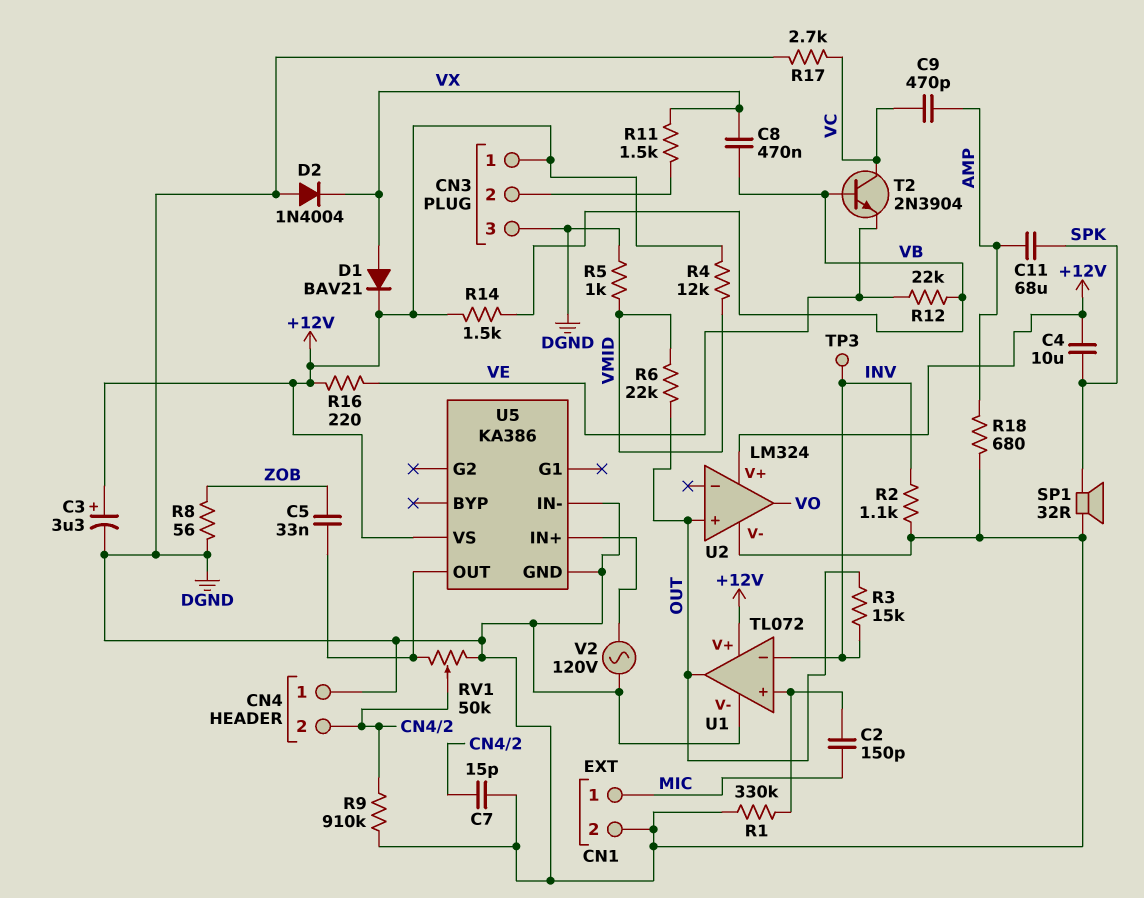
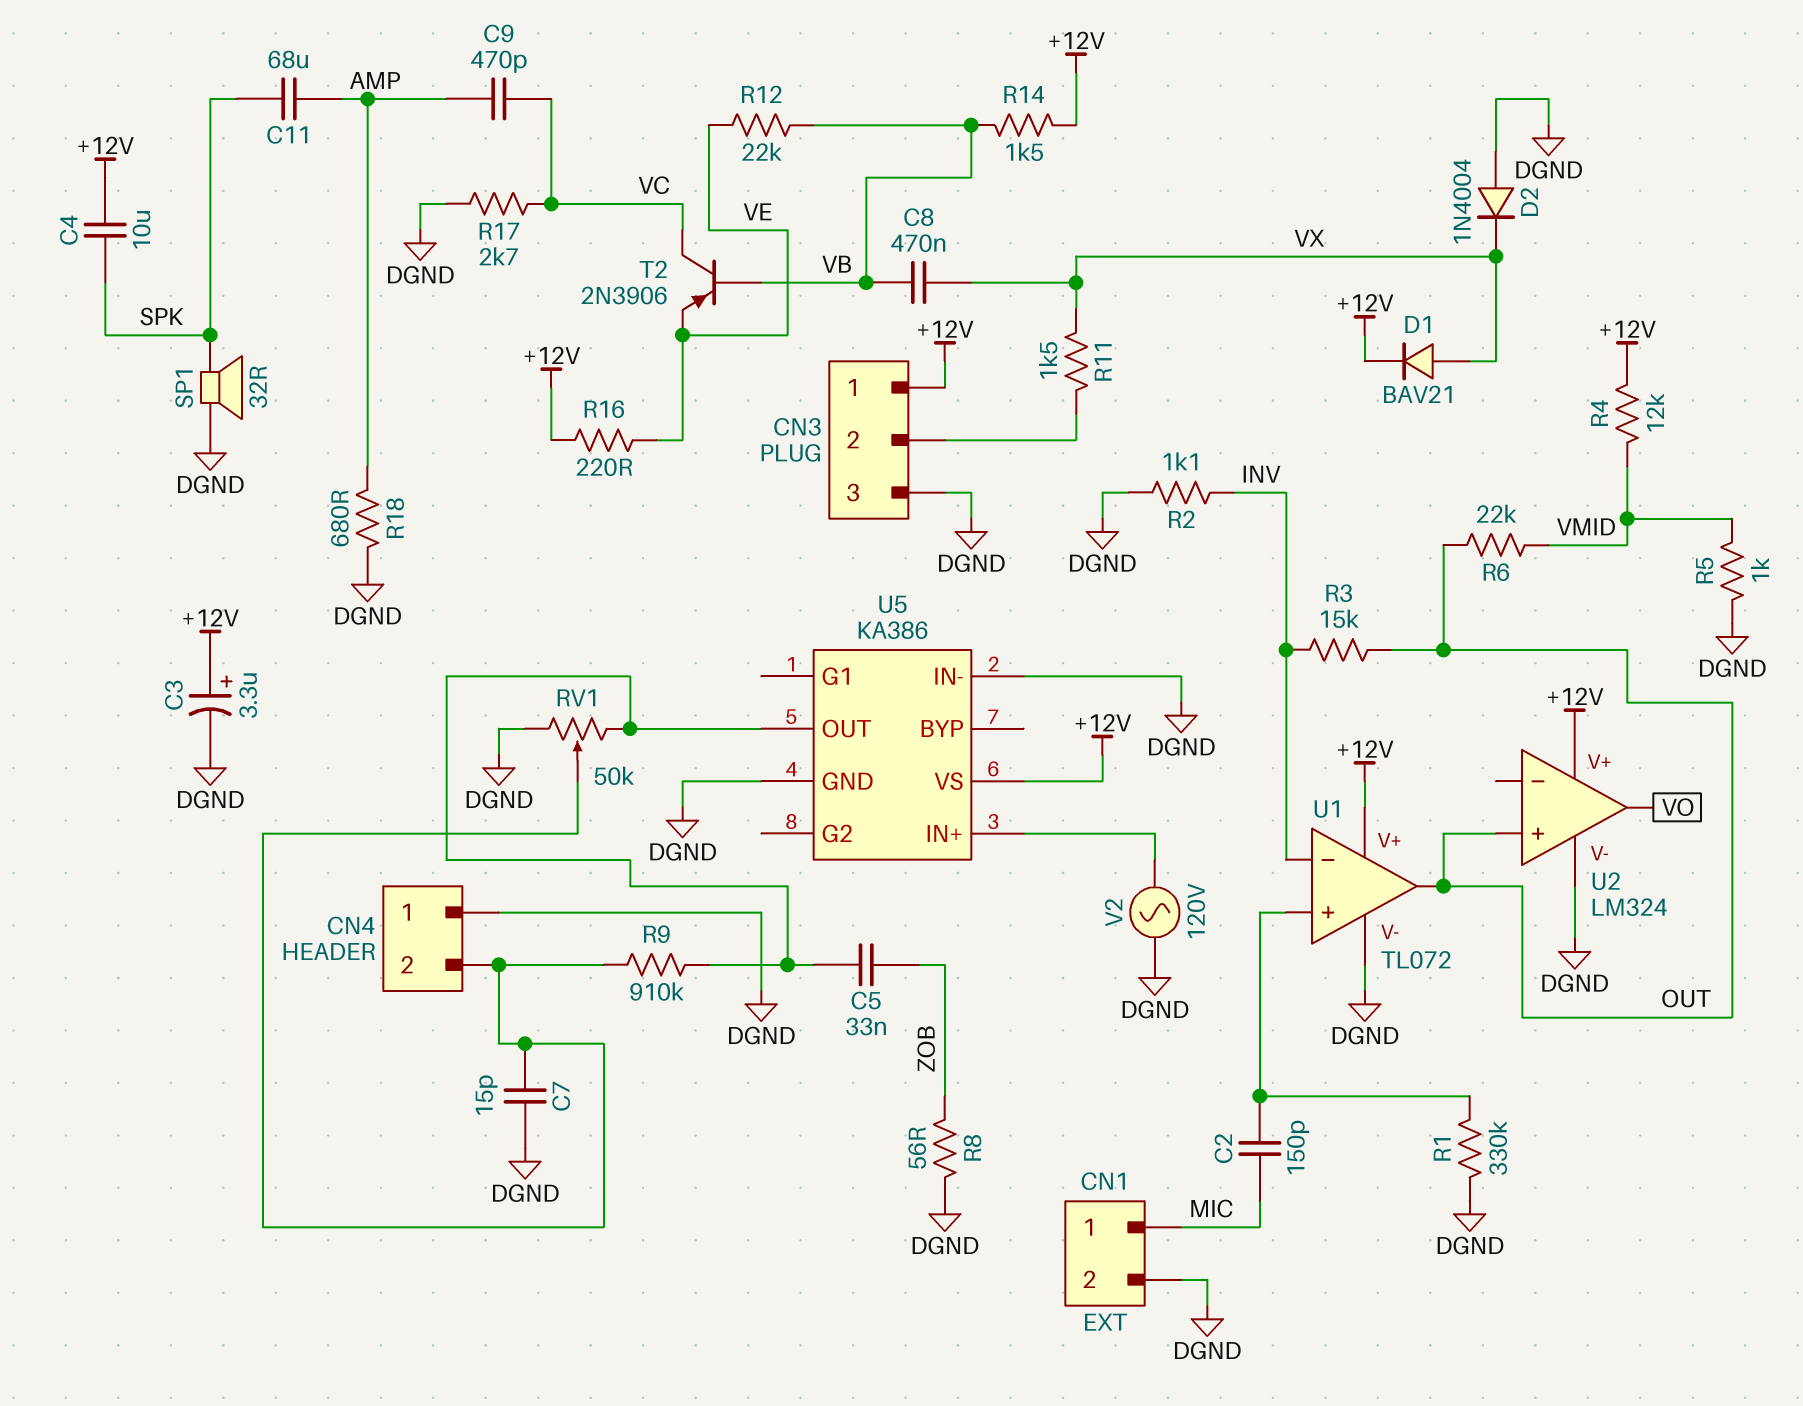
R9: 910k (CN4/2, DGND) -> 910k (CN4/2, U5/OUT)
T2: NPN 2N3904 (B VB, C VC, E VE) -> PNP 2N3906 (B VB, C VC, E VE)
TP3: test point (INV) -> none

